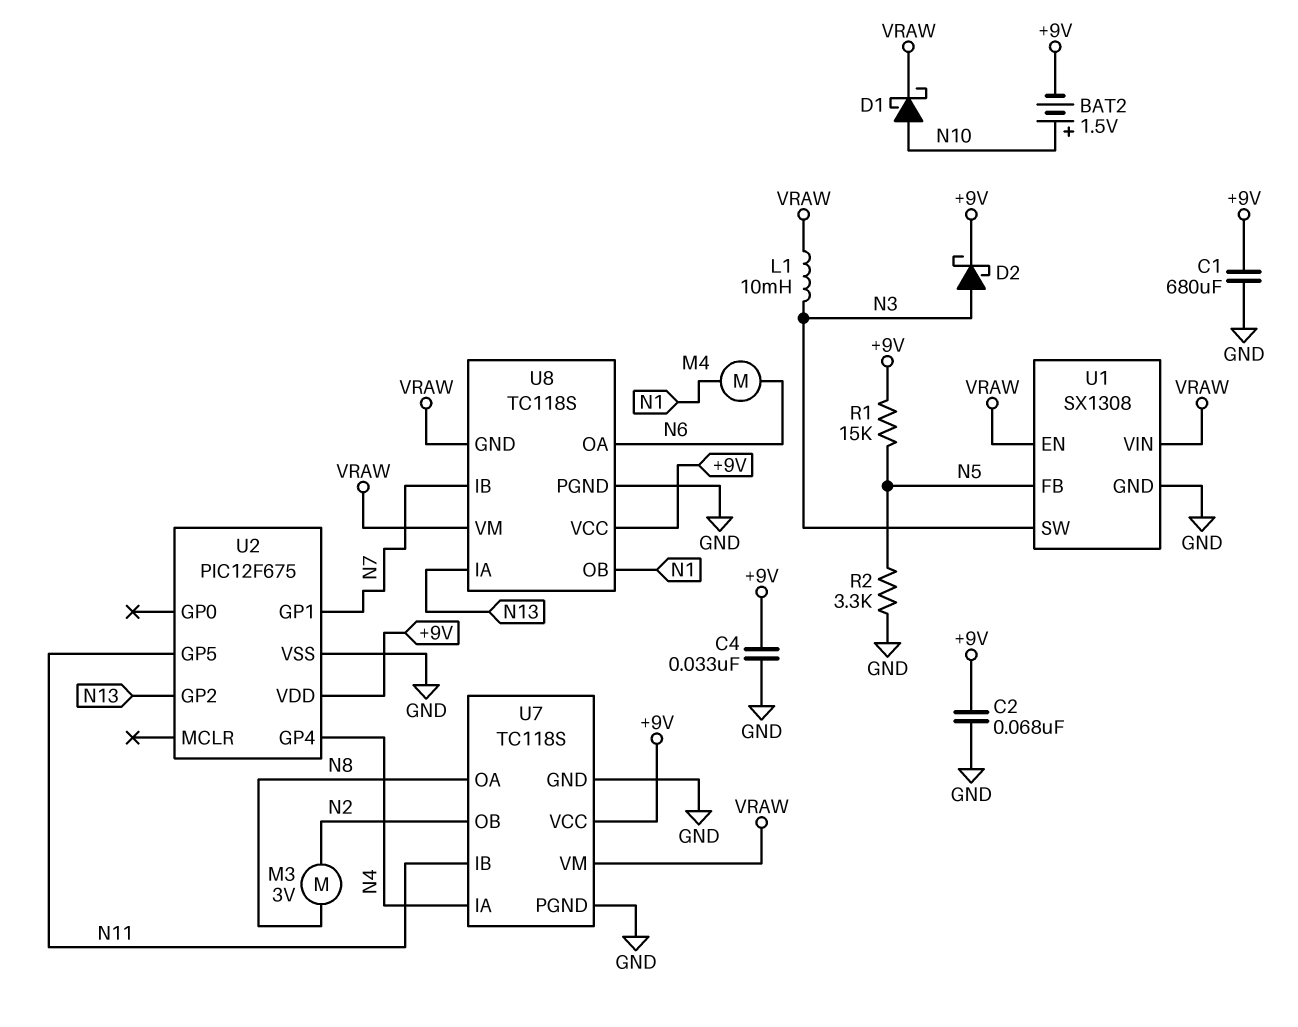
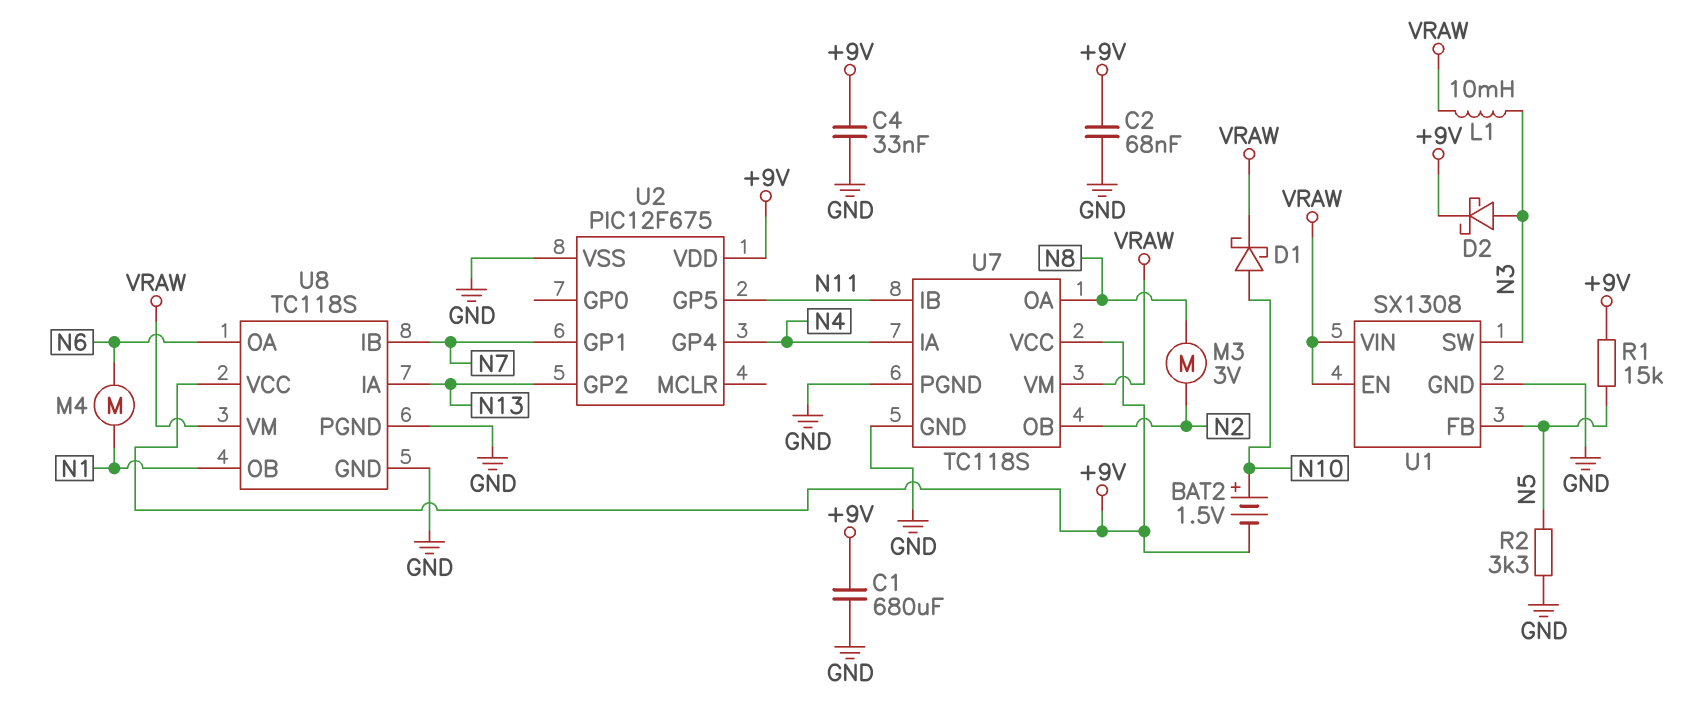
U8 pin GND: VRAW -> GND

